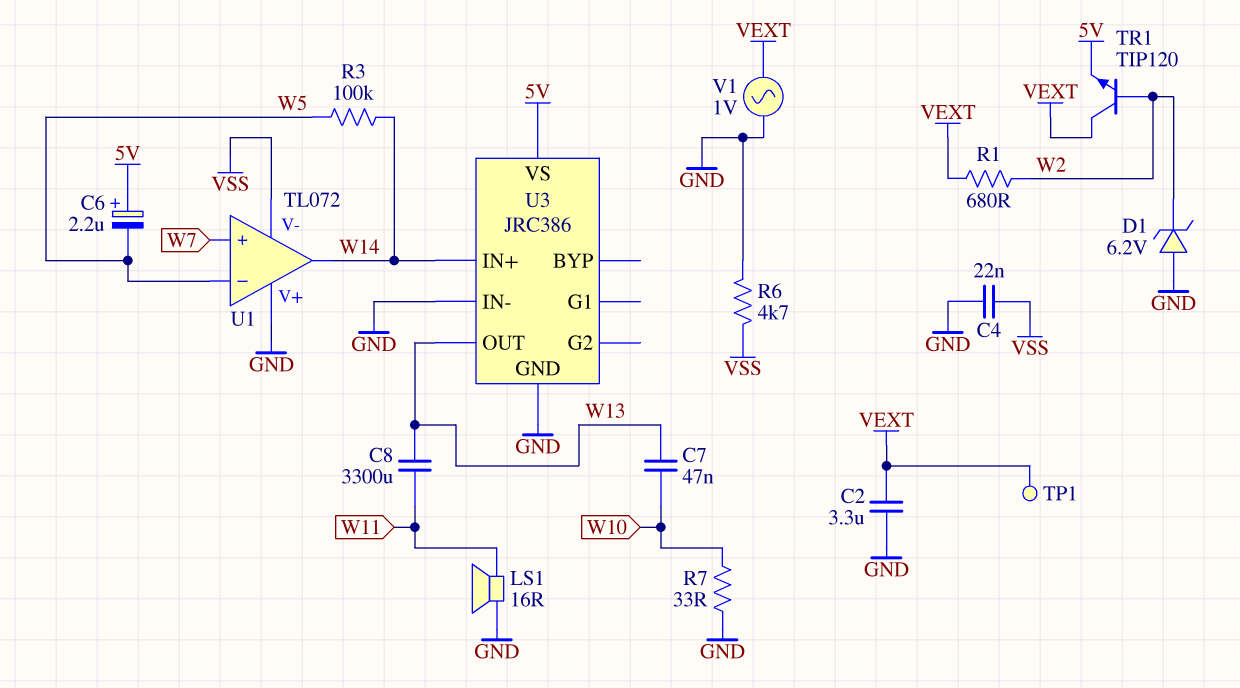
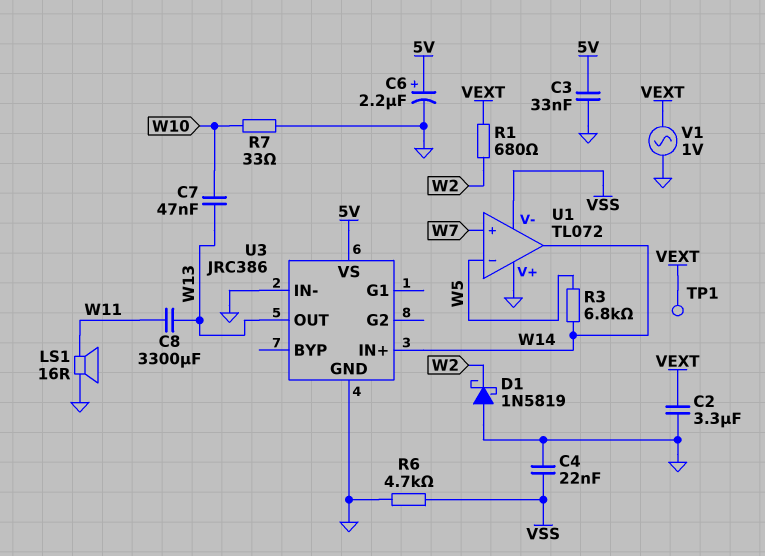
C3: none -> 33nF (5V, GND)
C6: 2.2uF (plus 5V, minus W5) -> 2.2uF (plus 5V, minus GND)
D1: zener 6.2V (A GND, K W2) -> schottky 1N5819 (A GND, K W2)
R3: 100k (W5, W14) -> 6.8k (W5, W14)
TR1: NPN TIP120 (B W2, C VEXT, E 5V) -> none

